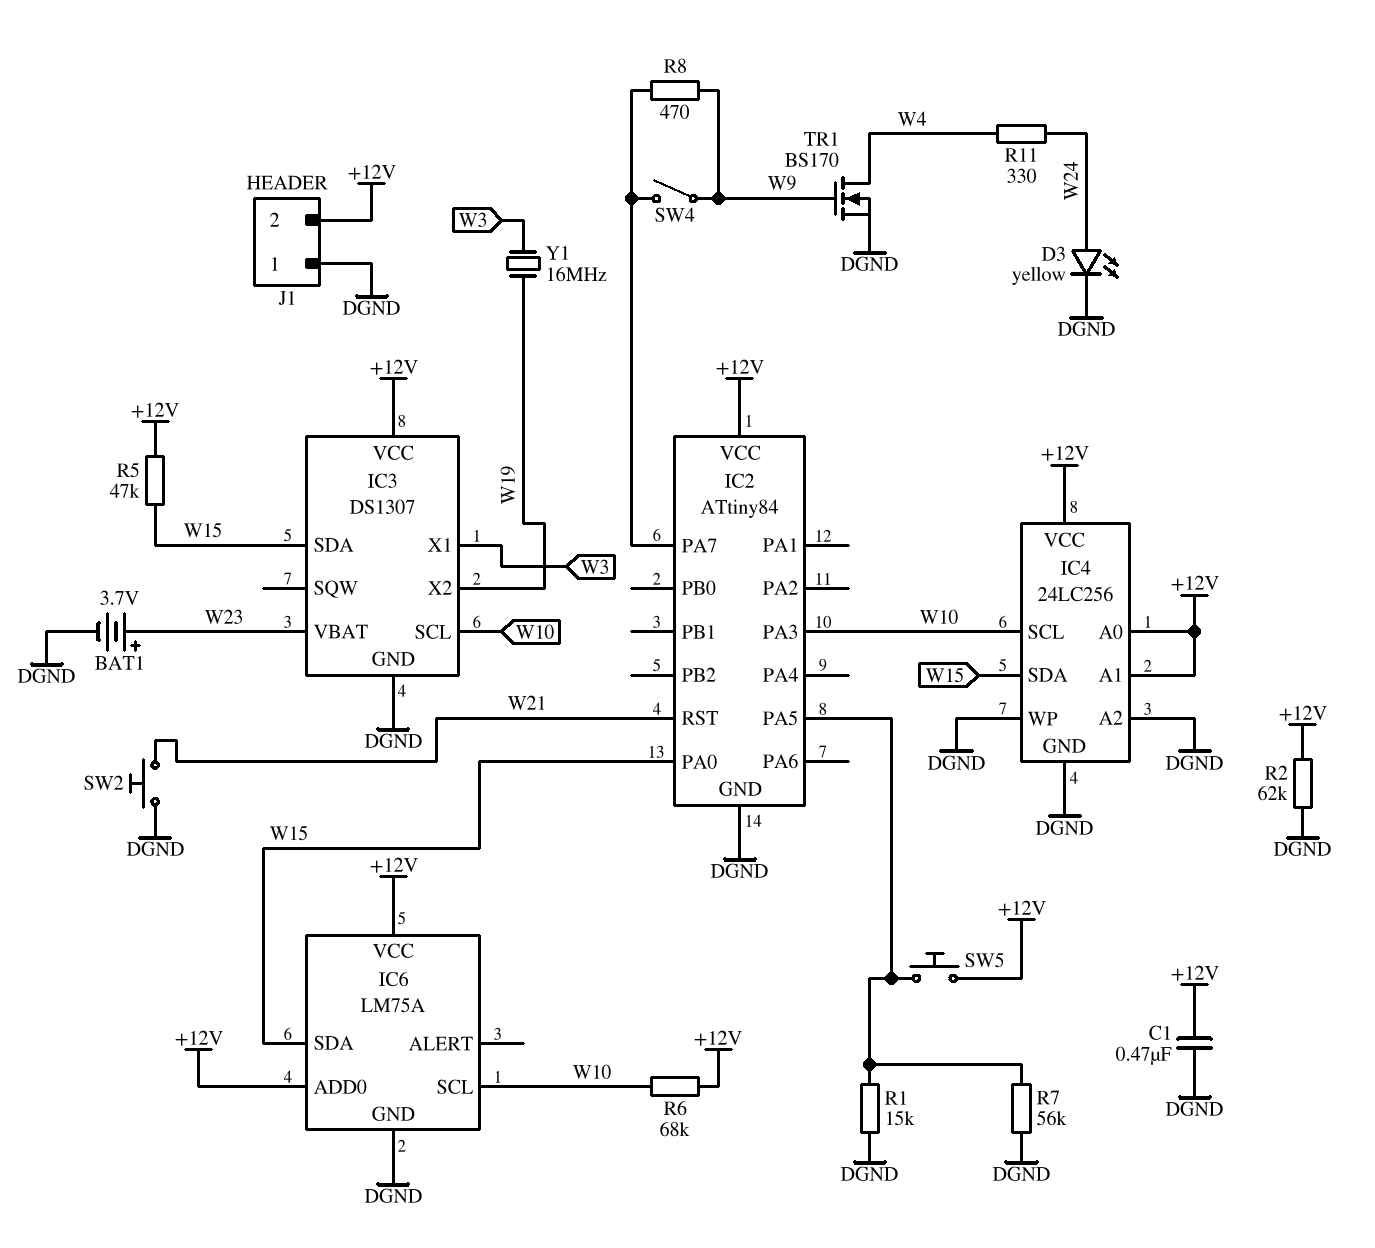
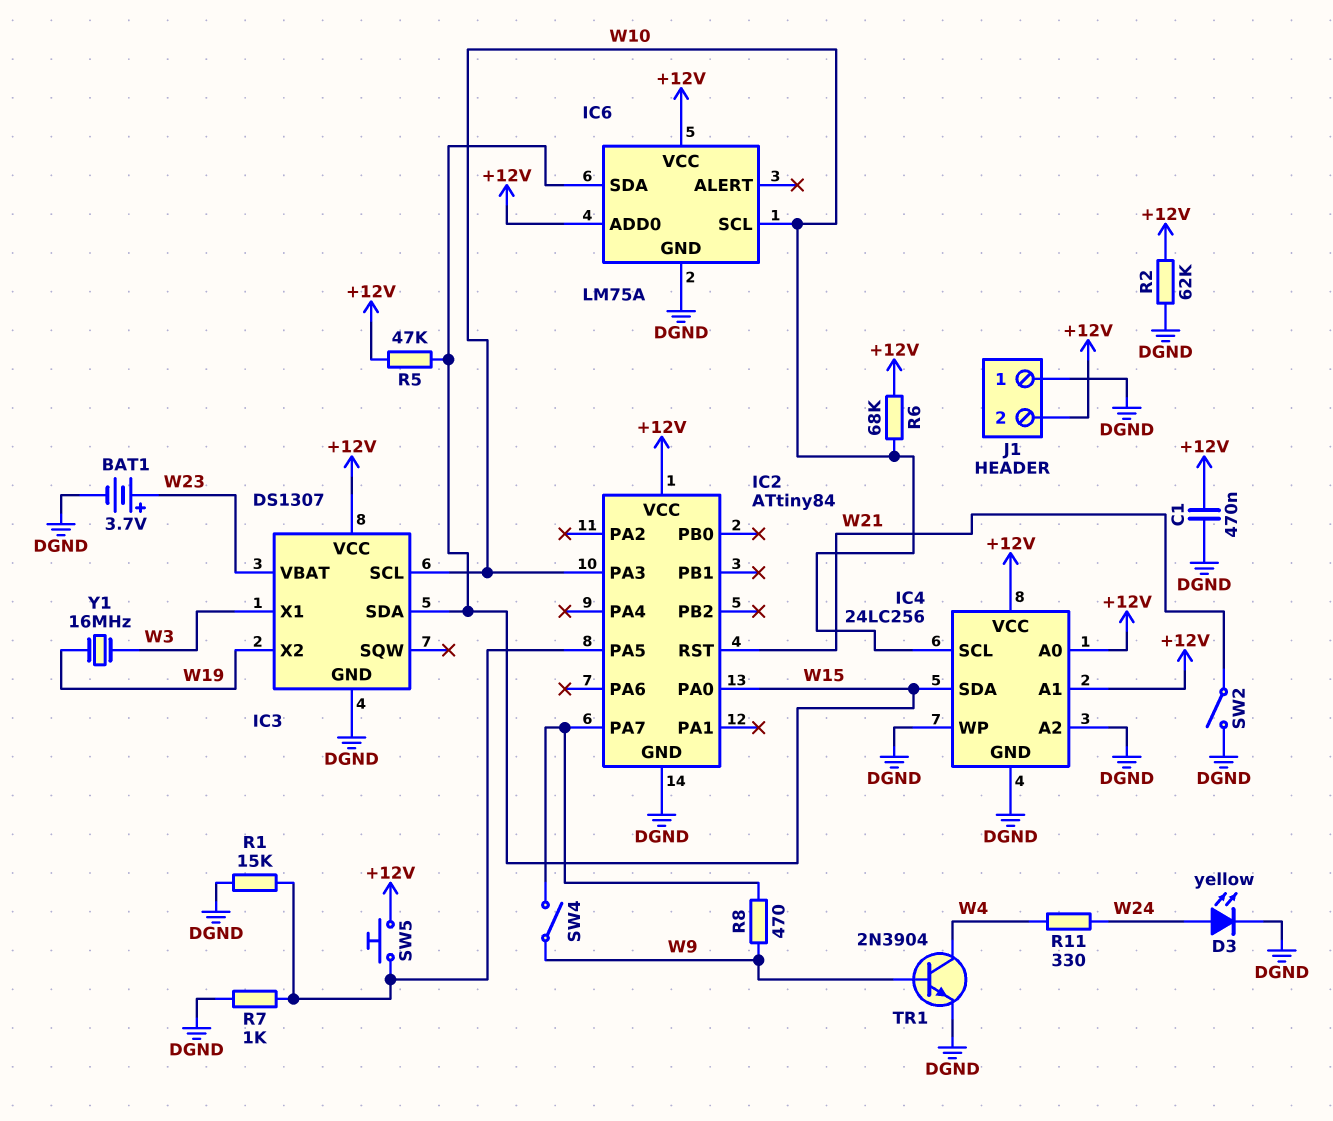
R7: 56k (DGND, IC2/PA5) -> 1k (DGND, IC2/PA5)
SW2: button (DGND, W21) -> switch (DGND, W21)
TR1: NMOS BS170 (G W9, D W4, S DGND) -> NPN 2N3904 (B W9, C W4, E DGND)

